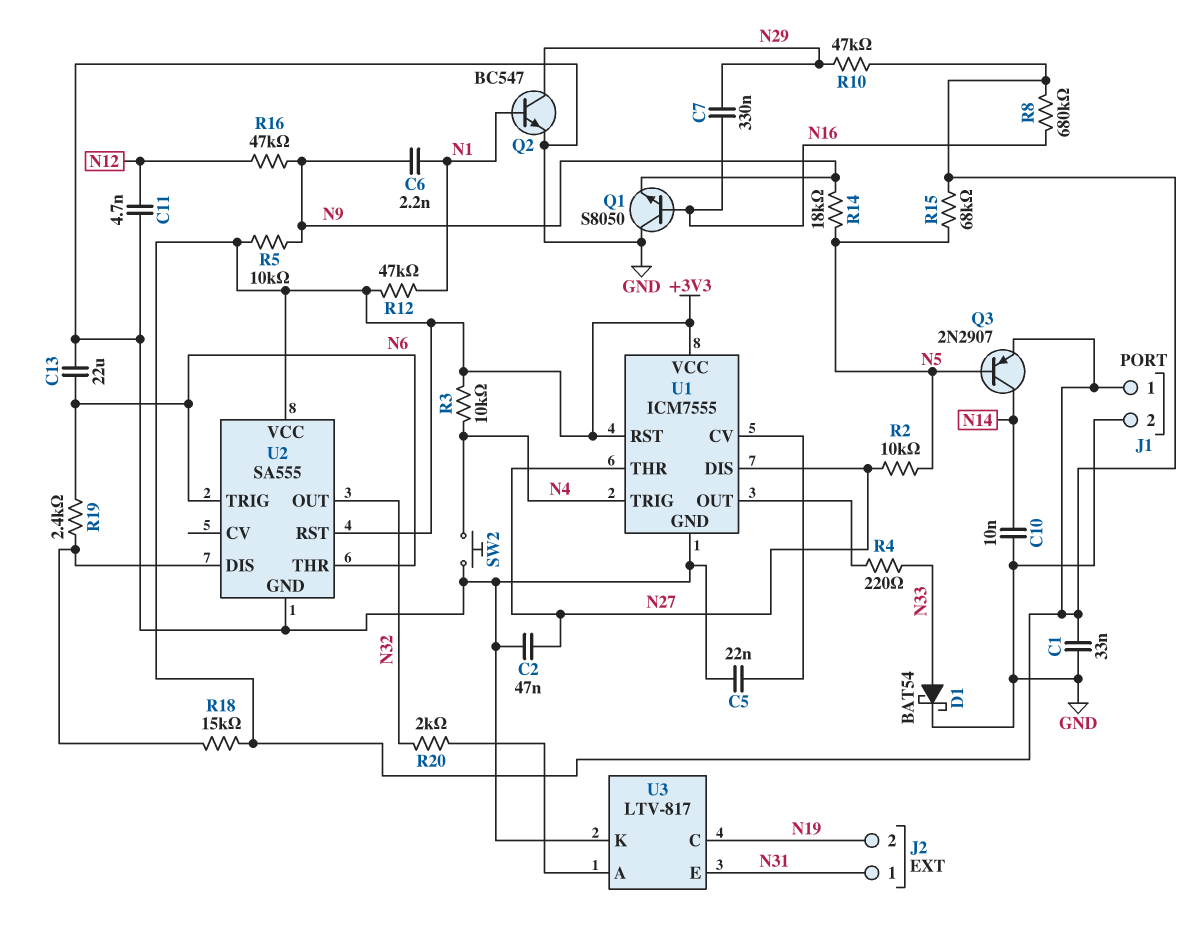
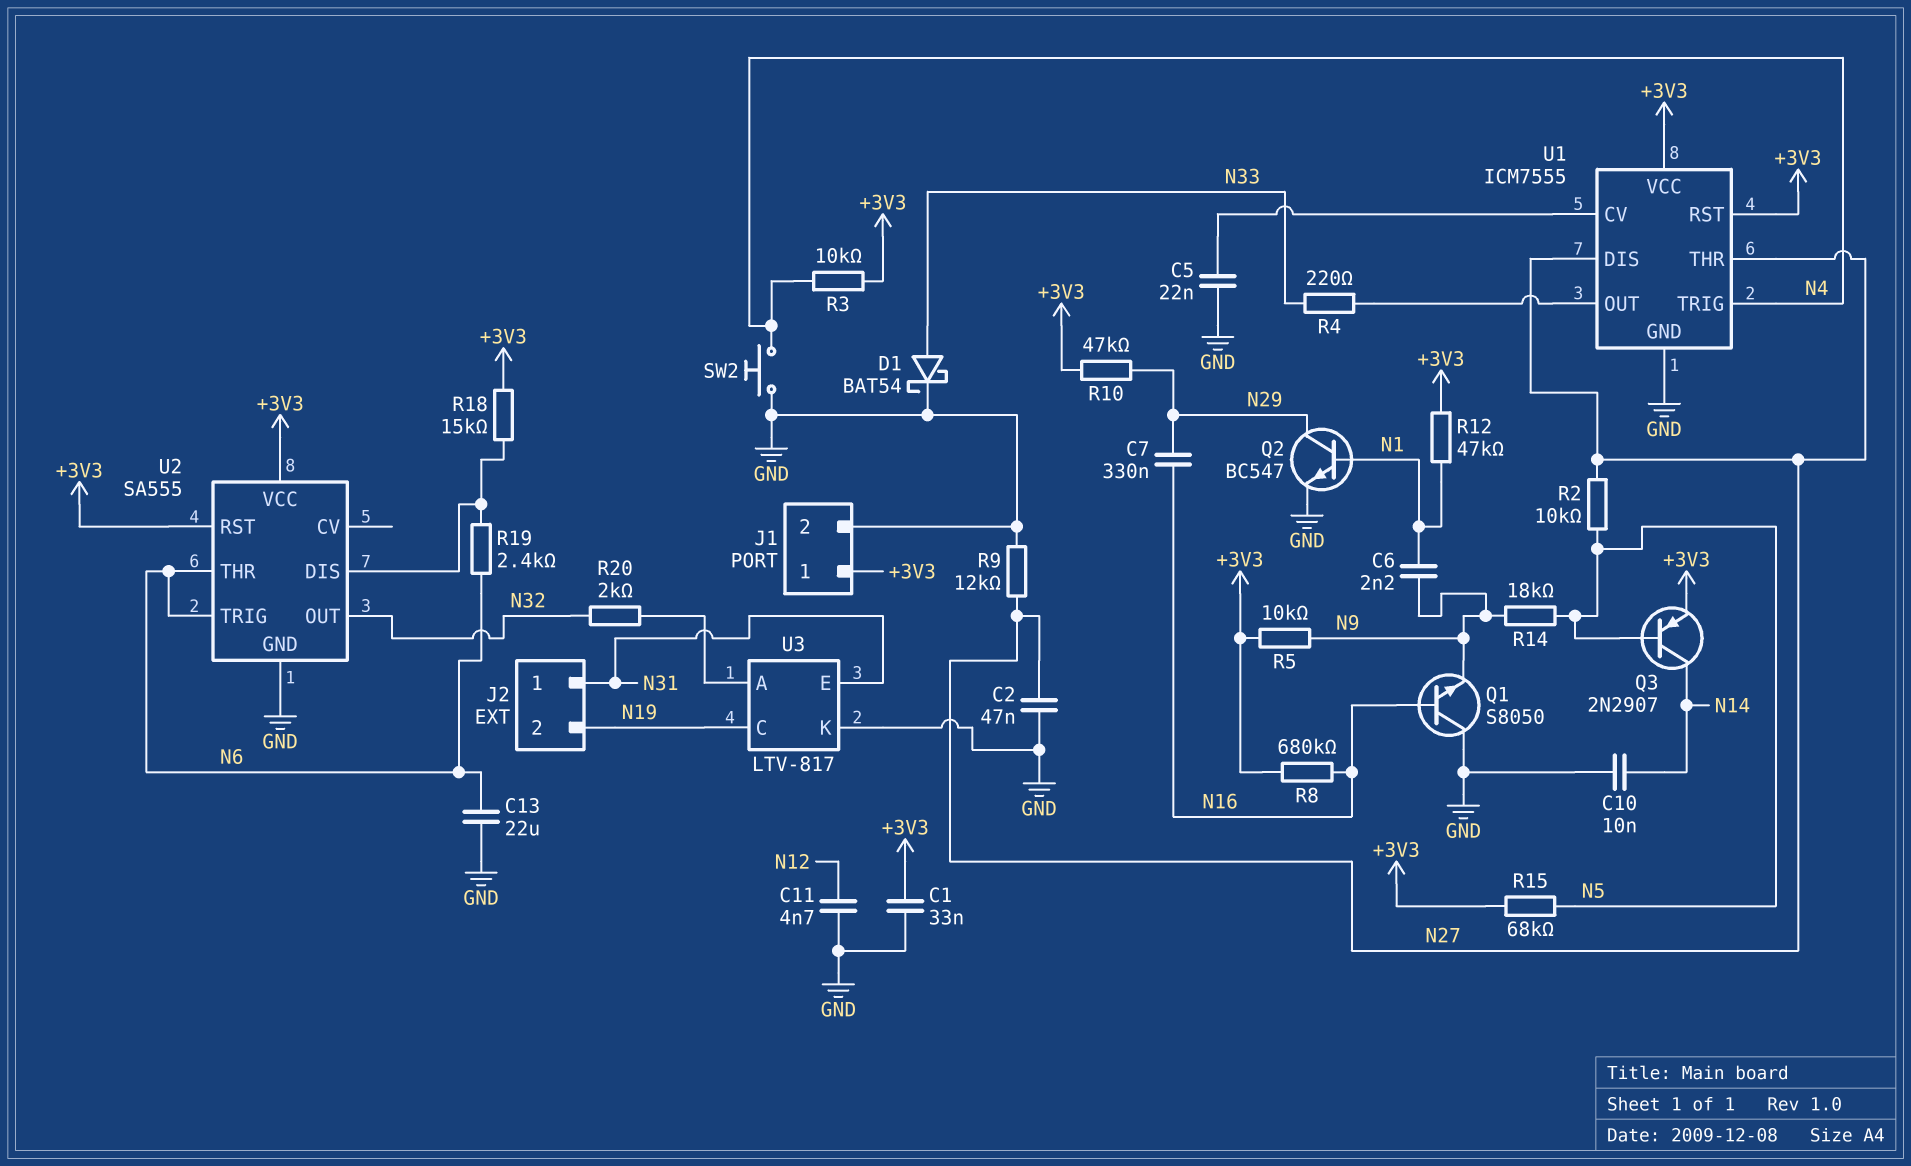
R9: none -> 12k (GND, N27)
R16: 47k (N9, N12) -> none

